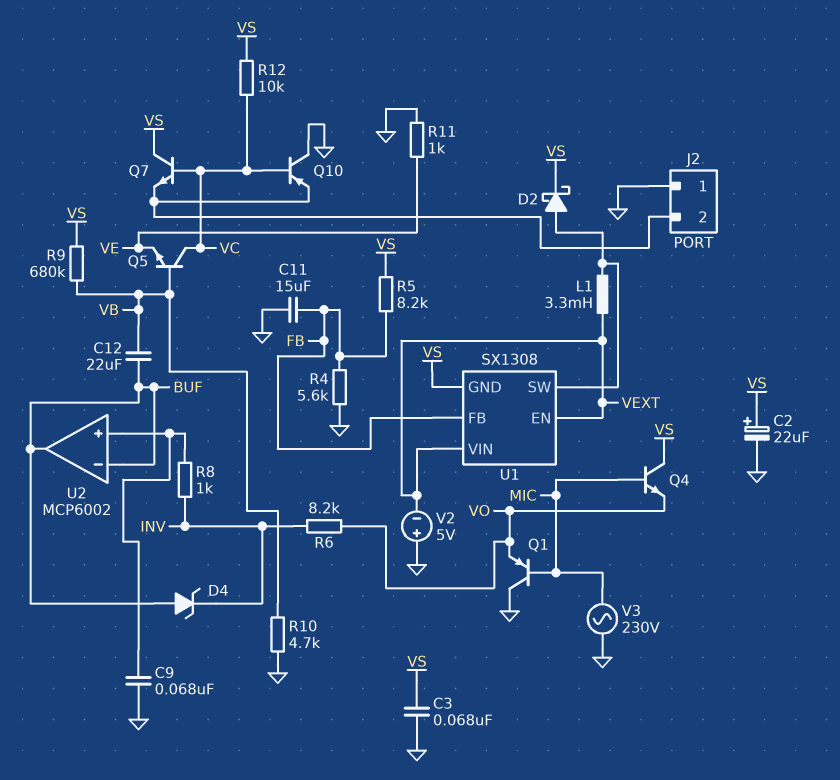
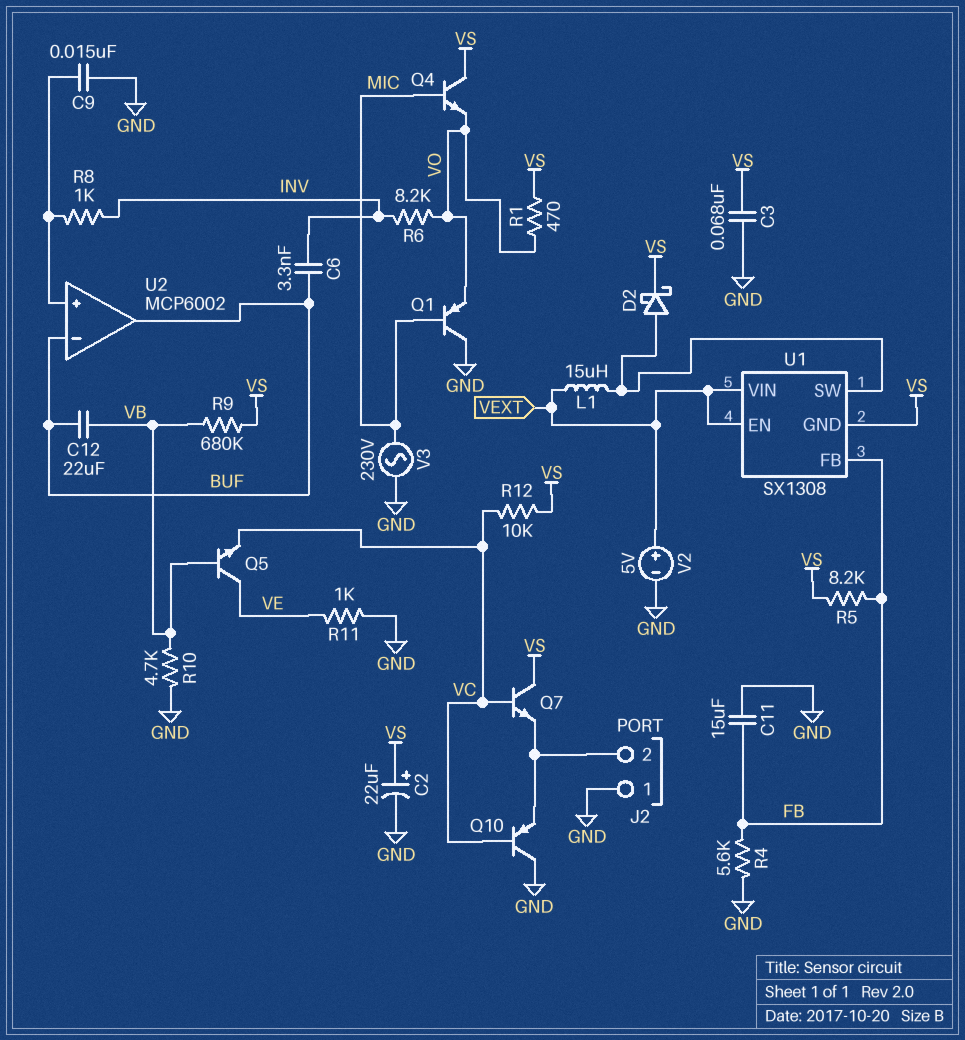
C6: none -> 3.3nF (BUF, INV)
C9: 68nF (GND, U2/in+) -> 15nF (GND, U2/in+)
D4: zener (A BUF, K INV) -> none
L1: 3.3mH (U1/SW, VEXT) -> 15uH (U1/SW, VEXT)
Q5: NPN (B VB, C VC, E VE) -> NPN (B VB, C VE, E VC)
R1: none -> 470 (VO, VS)
V2: 5V (plus GND, minus VEXT) -> 5V (plus VEXT, minus GND)

